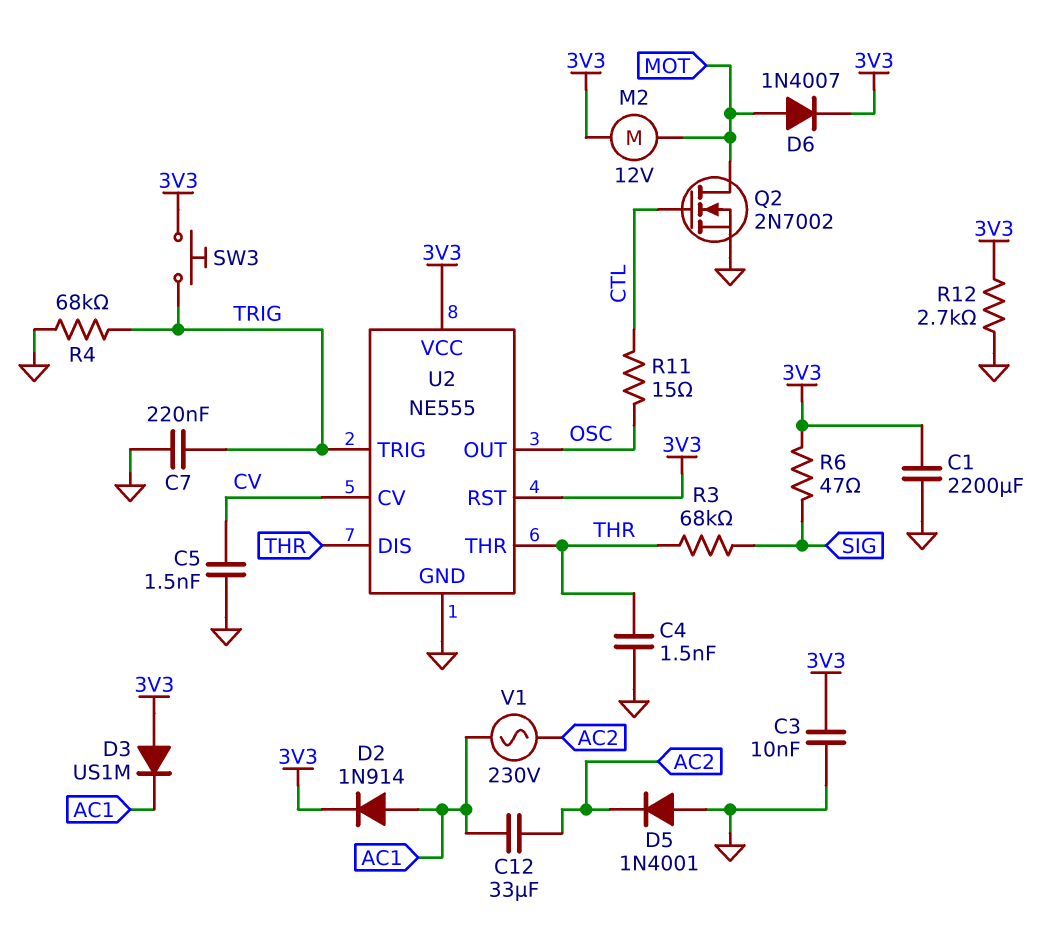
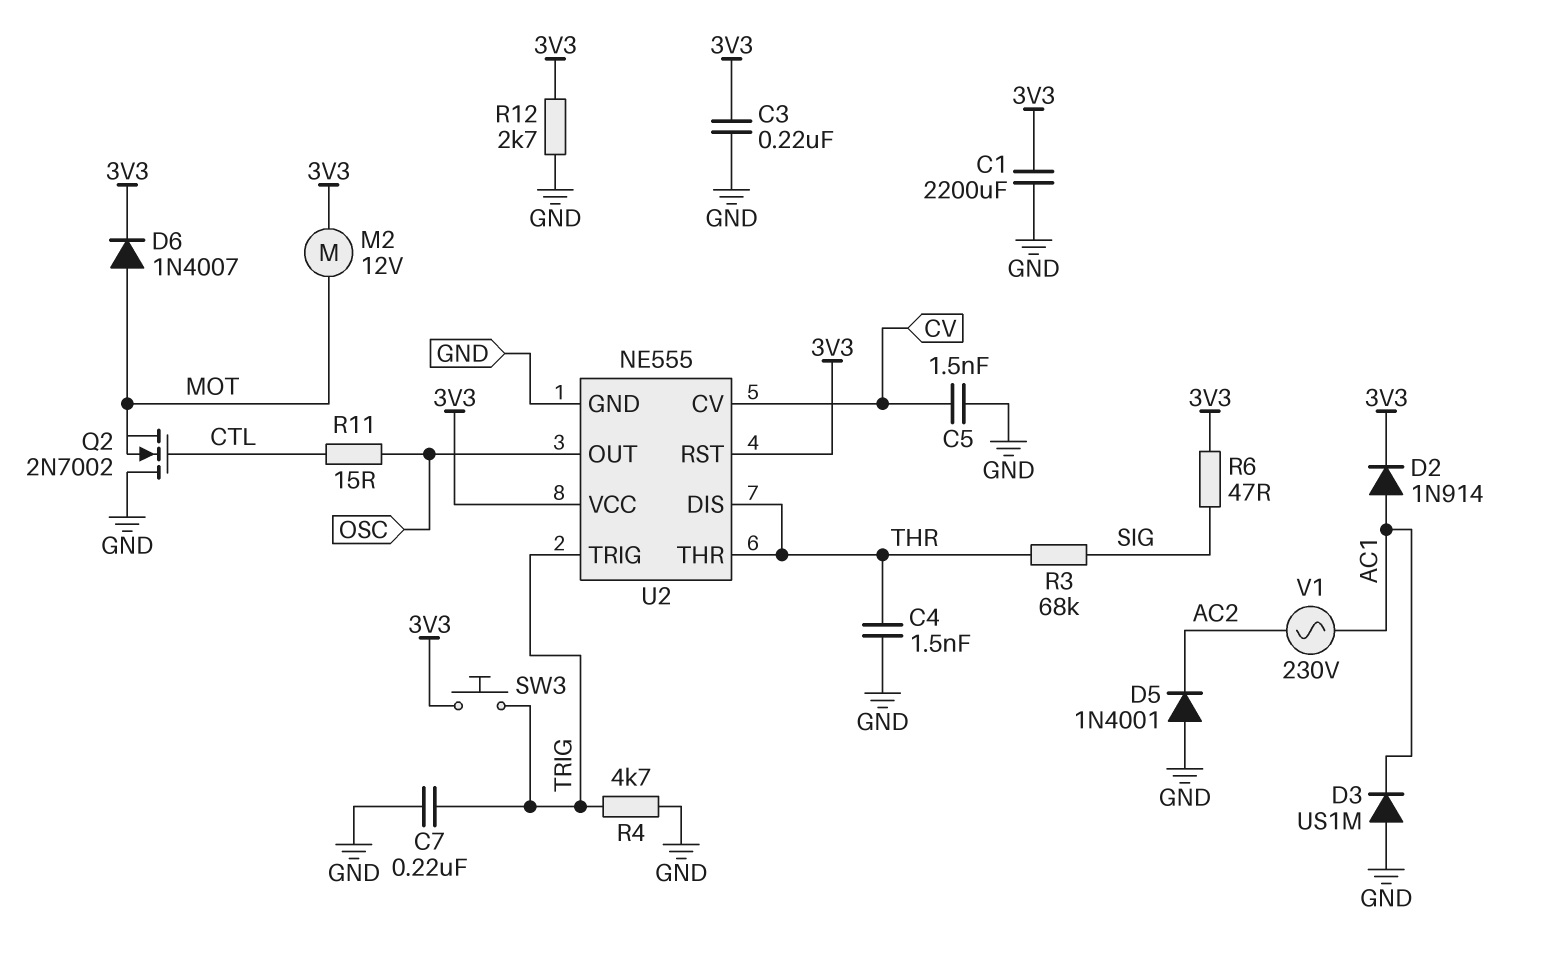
C3: 10nF (3V3, GND) -> 220nF (3V3, GND)
C12: 33uF (AC1, AC2) -> none
D3: diode US1M (A 3V3, K AC1) -> diode US1M (A GND, K AC1)
Q2: NMOS 2N7002 (G CTL, D MOT, S GND) -> NMOS 2N7002 (G CTL, D GND, S MOT)
R4: 68k (GND, TRIG) -> 4.7k (GND, TRIG)

